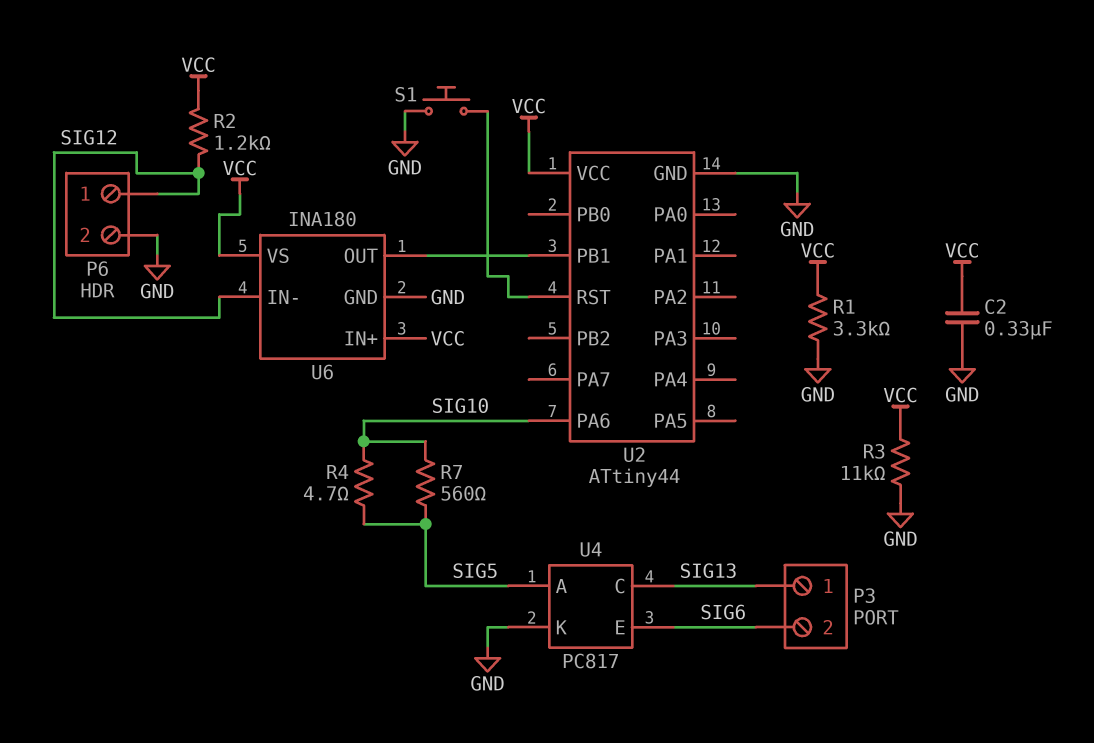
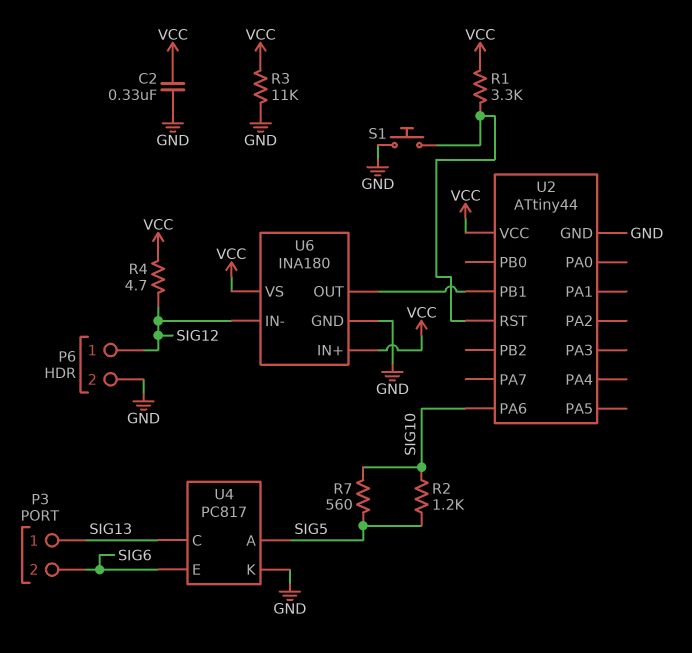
R1: 3.3k (GND, VCC) -> 3.3k (U2/RST, VCC)
R2: 1.2k (SIG12, VCC) -> 1.2k (SIG5, SIG10)
R4: 4.7 (SIG5, SIG10) -> 4.7 (SIG12, VCC)

